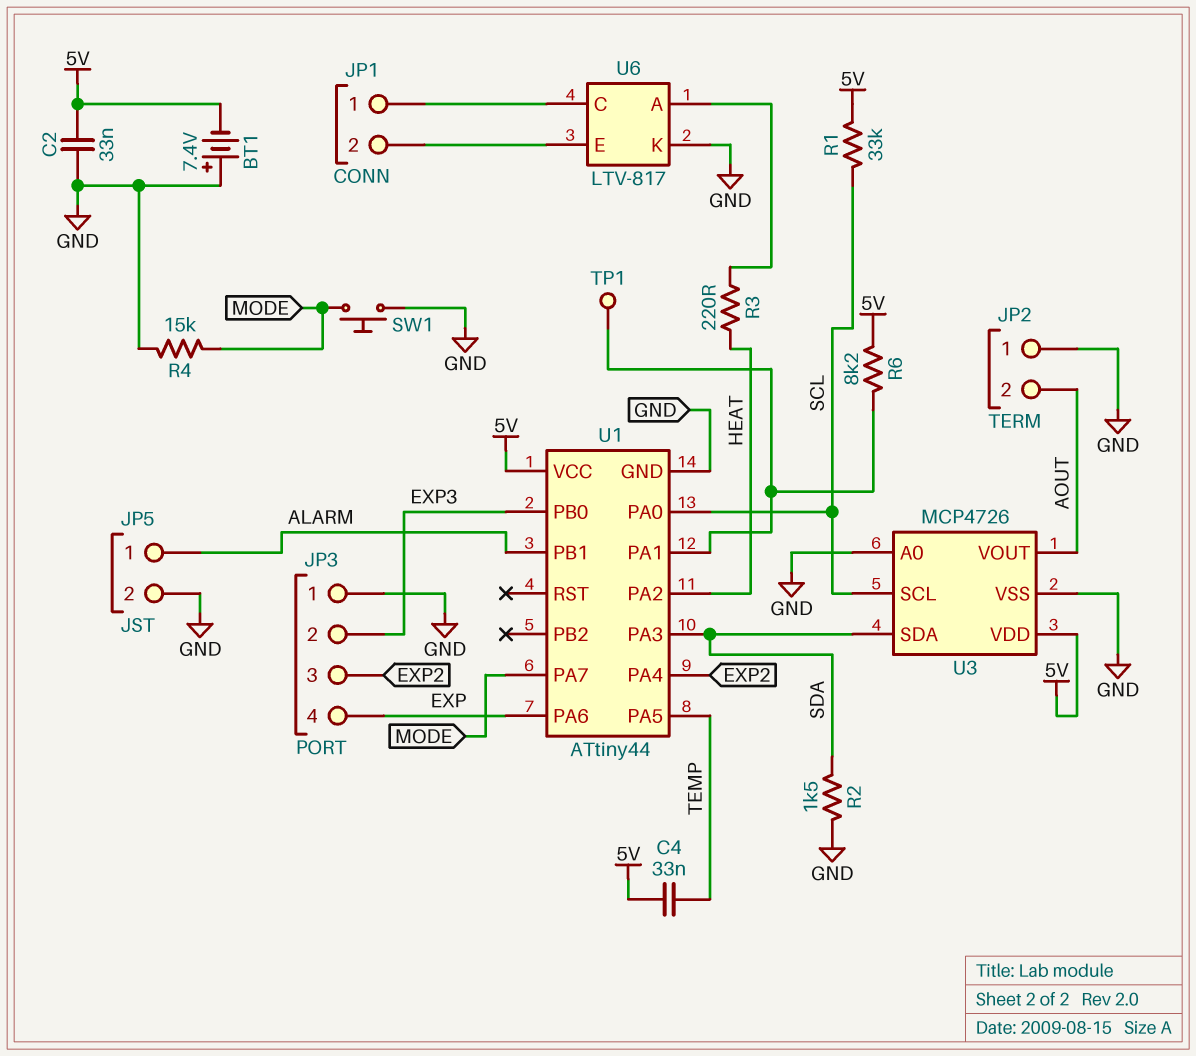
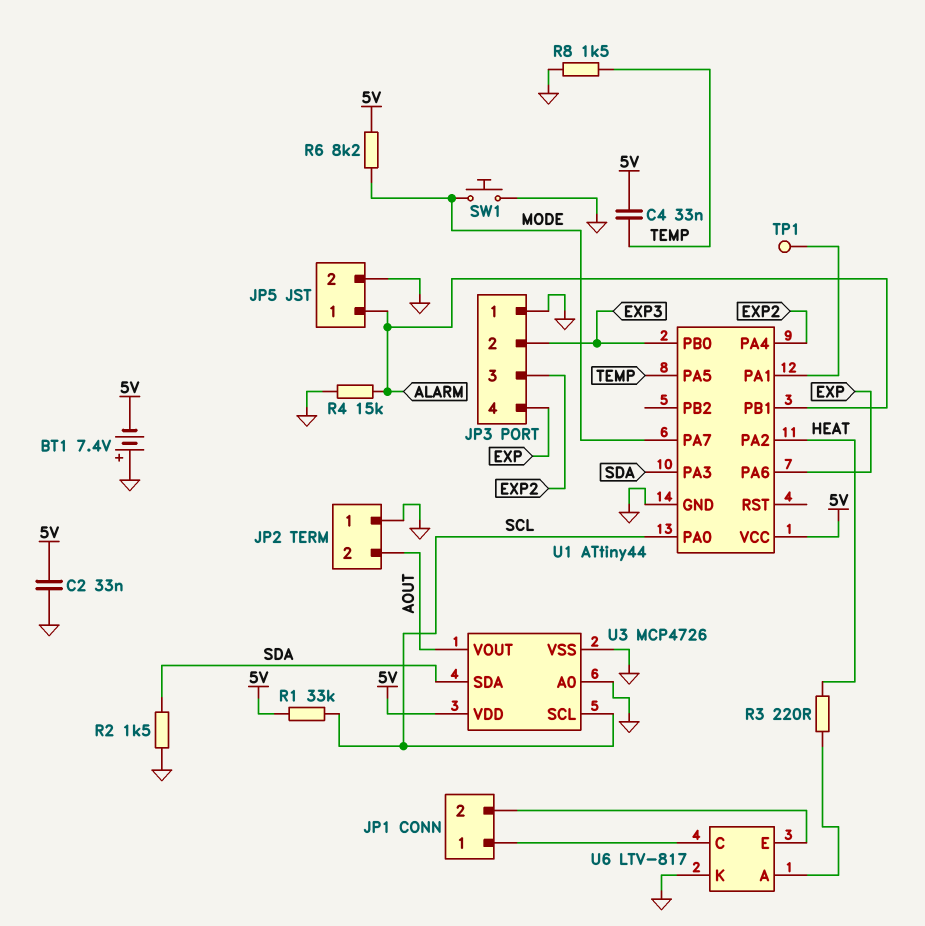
R4: 15k (GND, MODE) -> 15k (ALARM, GND)
R6: 8.2k (5V, U1/PA1) -> 8.2k (5V, MODE)
R8: none -> 1.5k (GND, TEMP)

